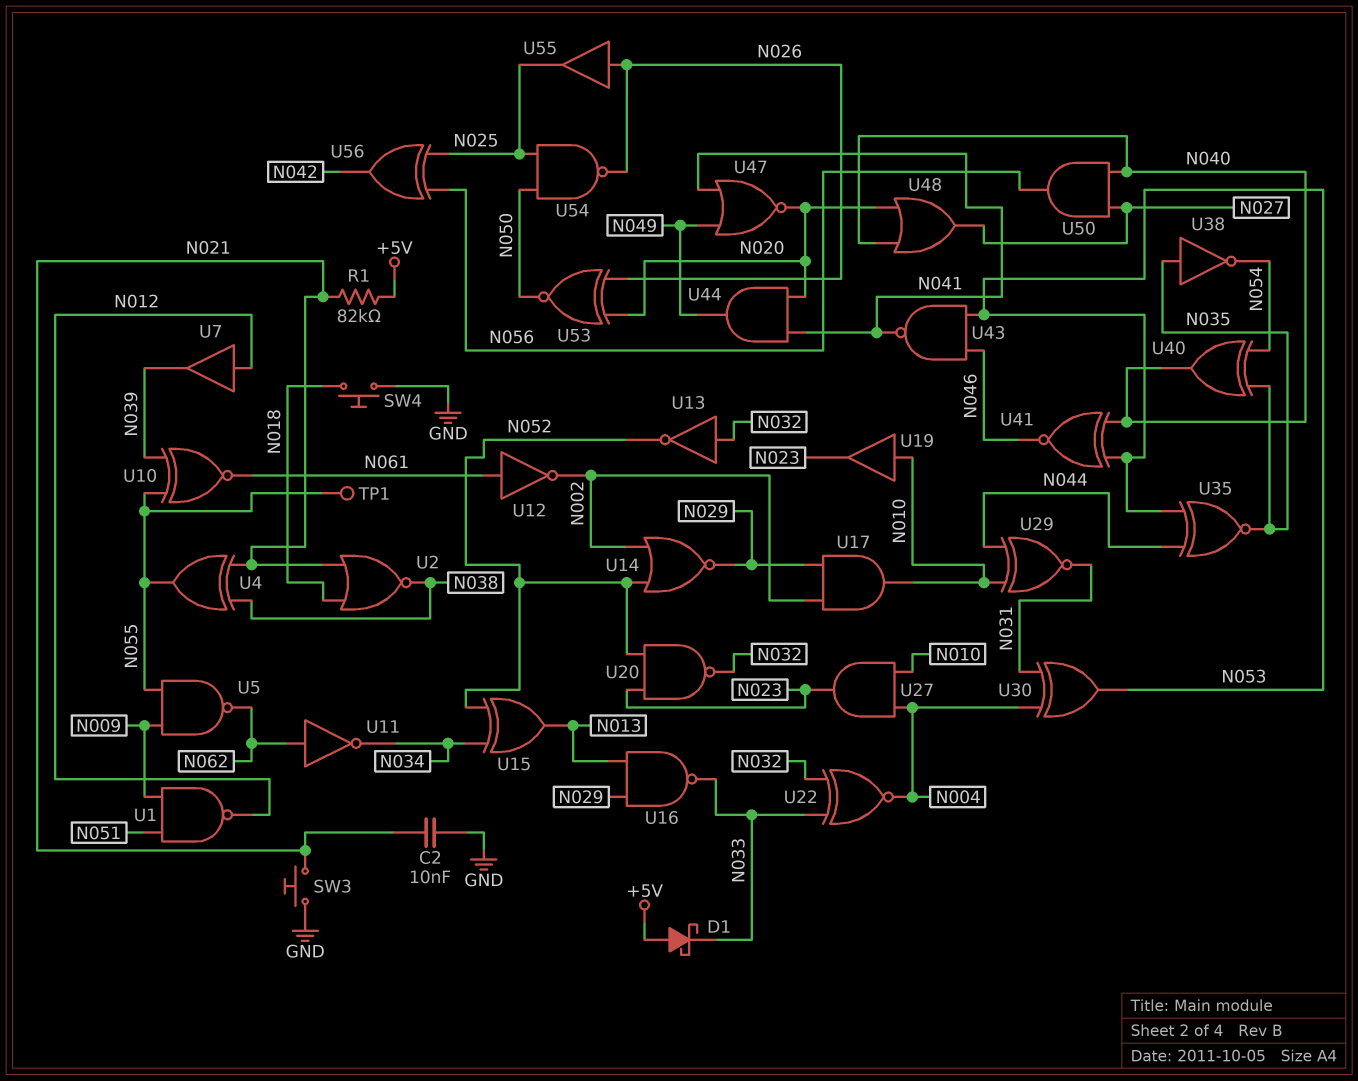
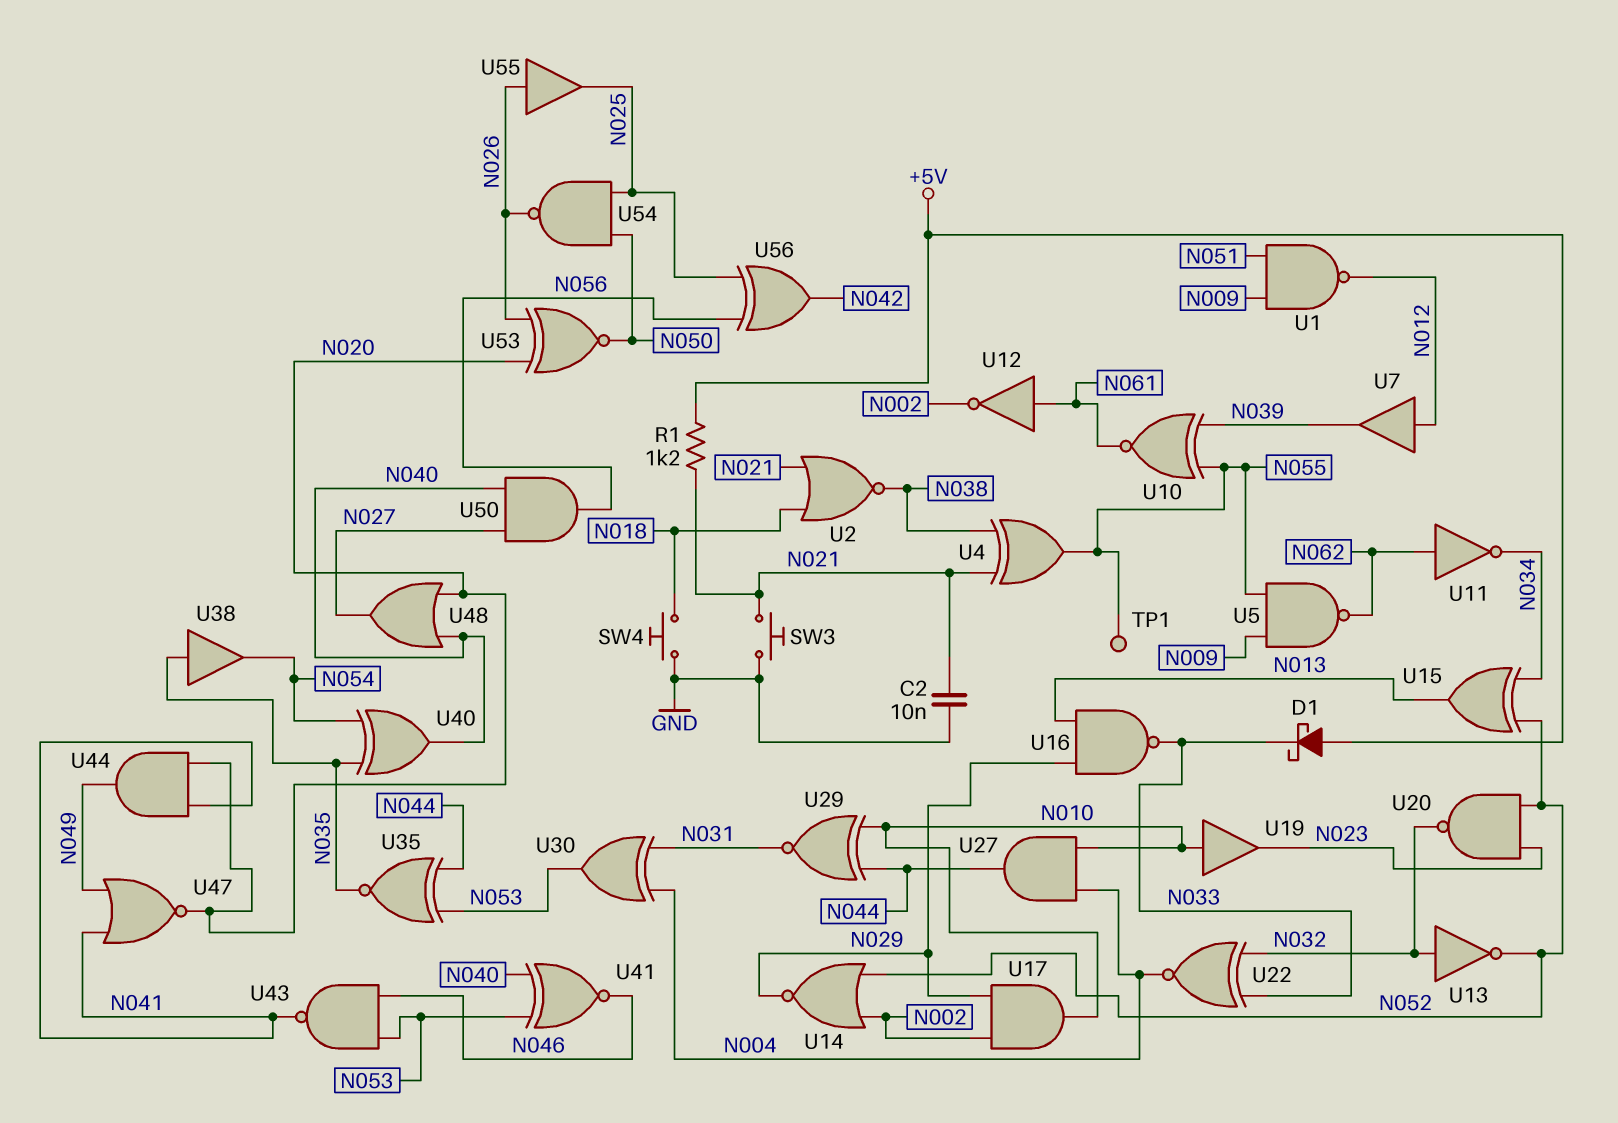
R1: 82k (+5V, N021) -> 1.2k (+5V, N021)
U27: AND (in N004, in N010, out N023) -> AND (in N004, in N010, out N044)
U38: NOT (in N035, out N054) -> buffer (in N035, out N054)

